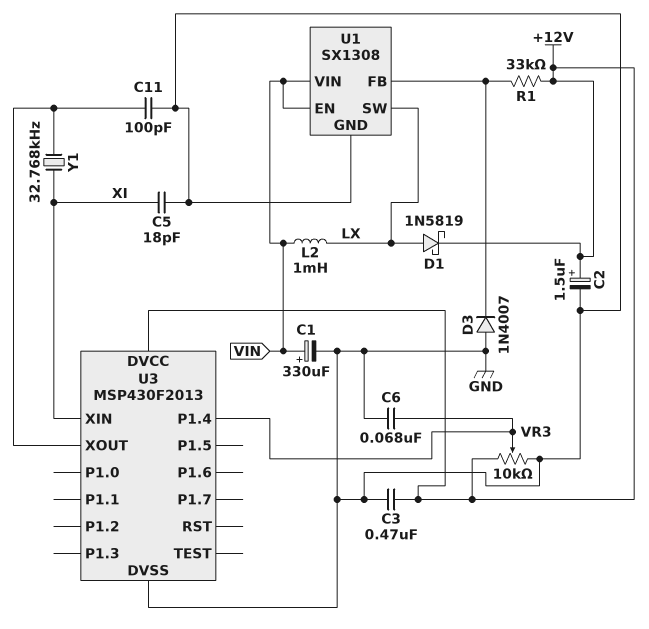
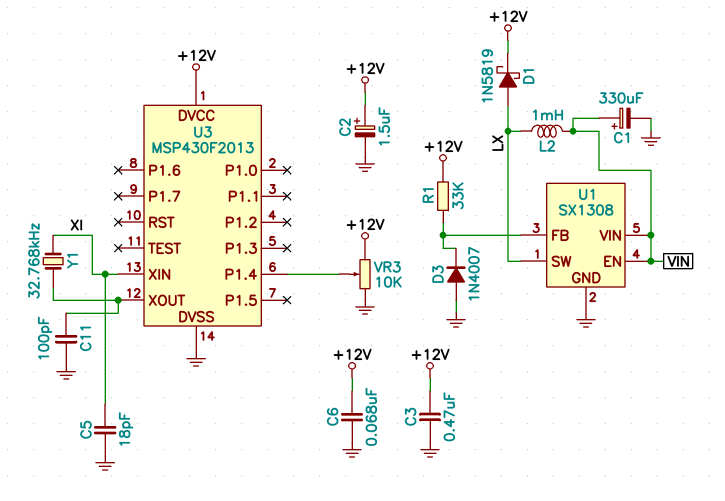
C6: 68nF (GND, U3/P1.4) -> 68nF (+12V, GND)

